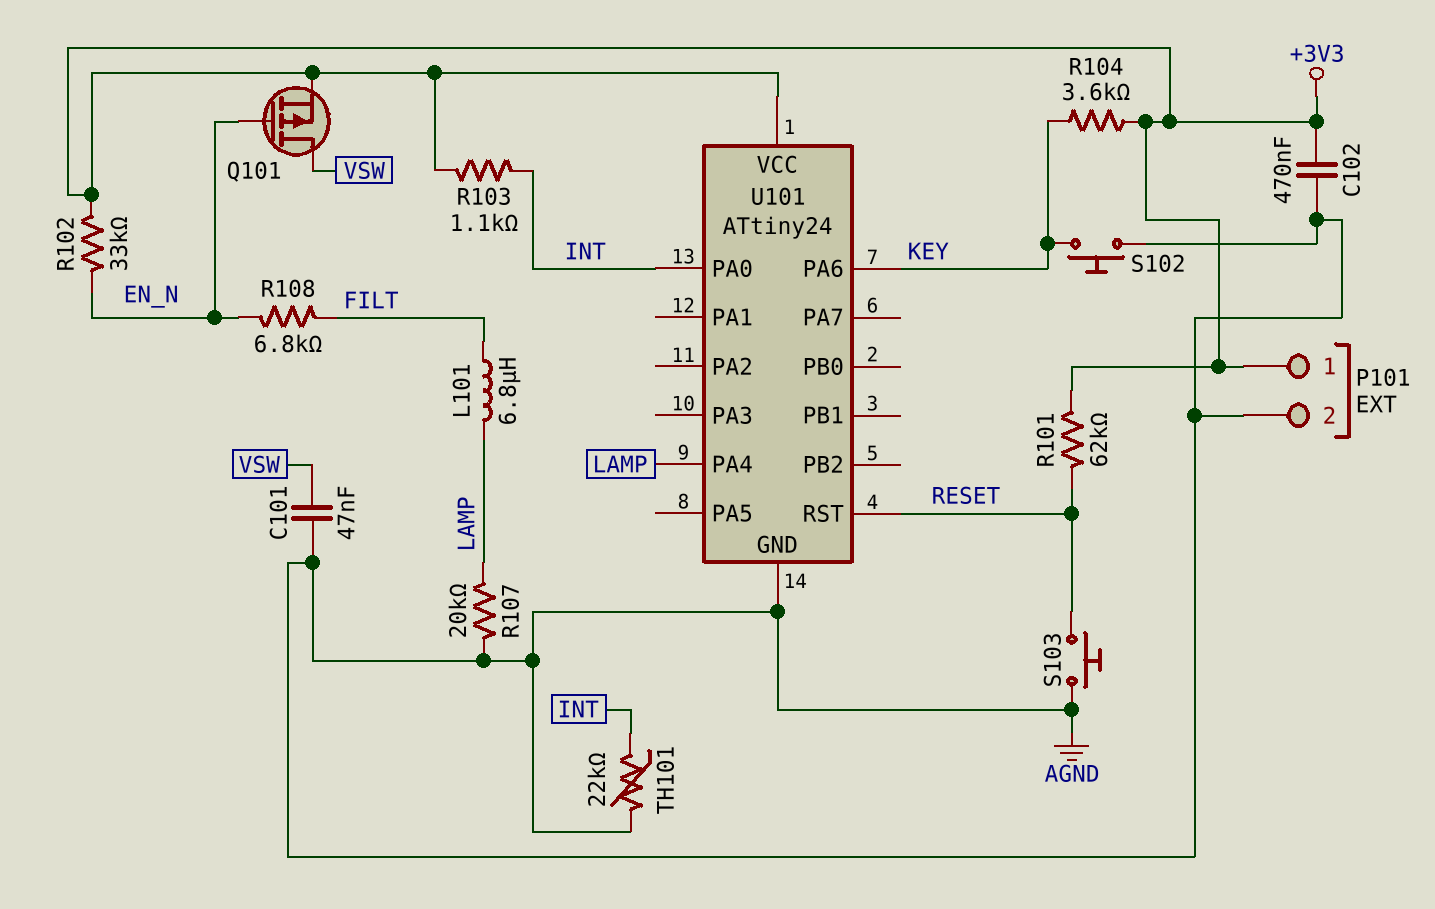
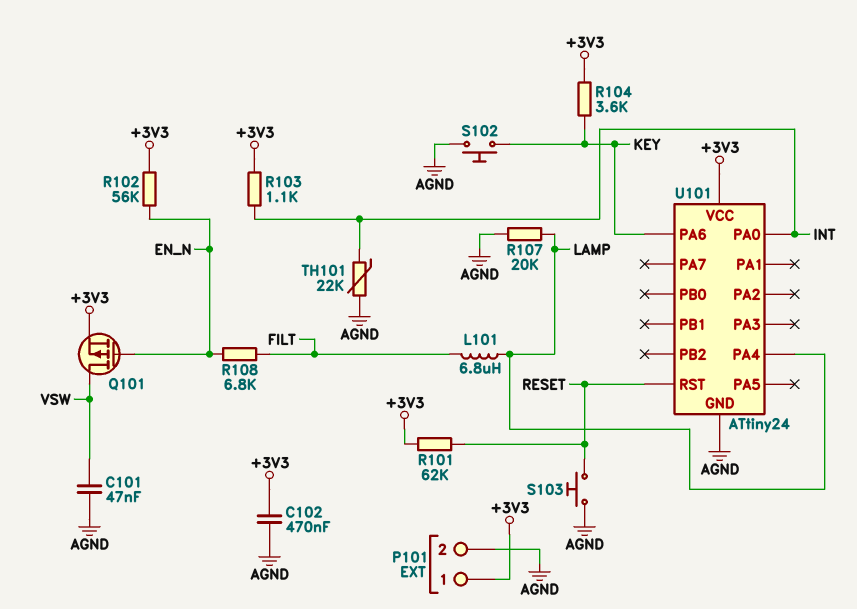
R102: 33k (+3V3, EN_N) -> 56k (+3V3, EN_N)

